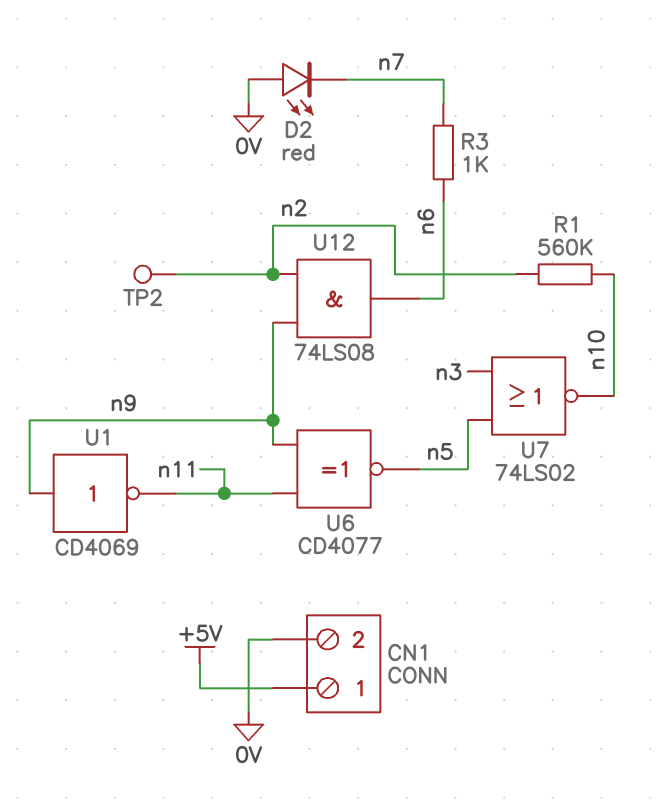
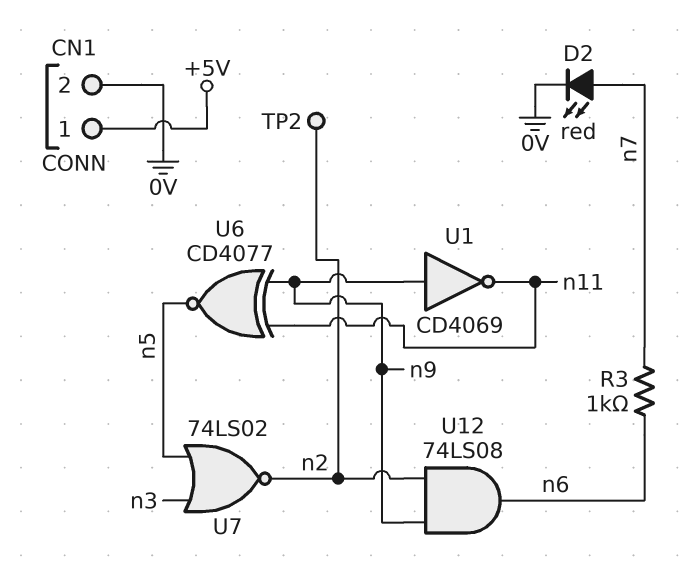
D2: LED red (A 0V, K n7) -> LED red (A n7, K 0V)
R1: 560k (n2, n10) -> none
U7: NOR 74LS02 (in n3, in n5, out n10) -> NOR 74LS02 (in n3, in n5, out n2)

